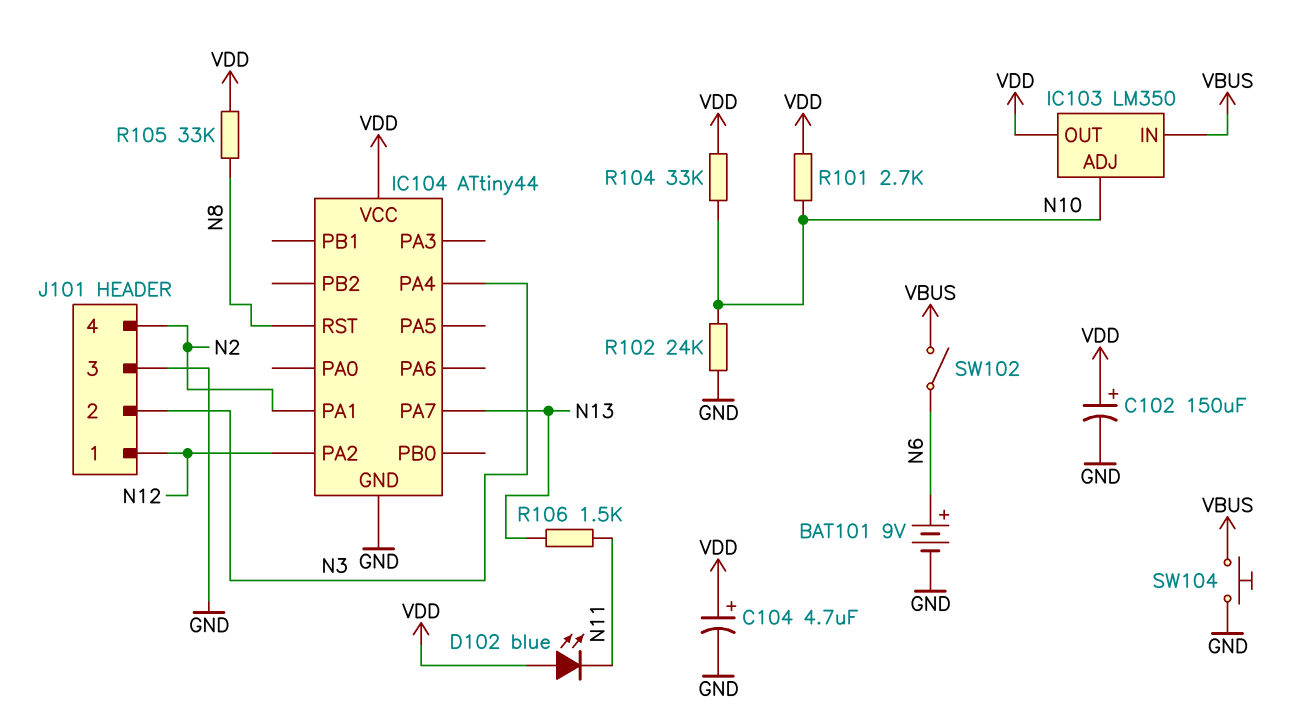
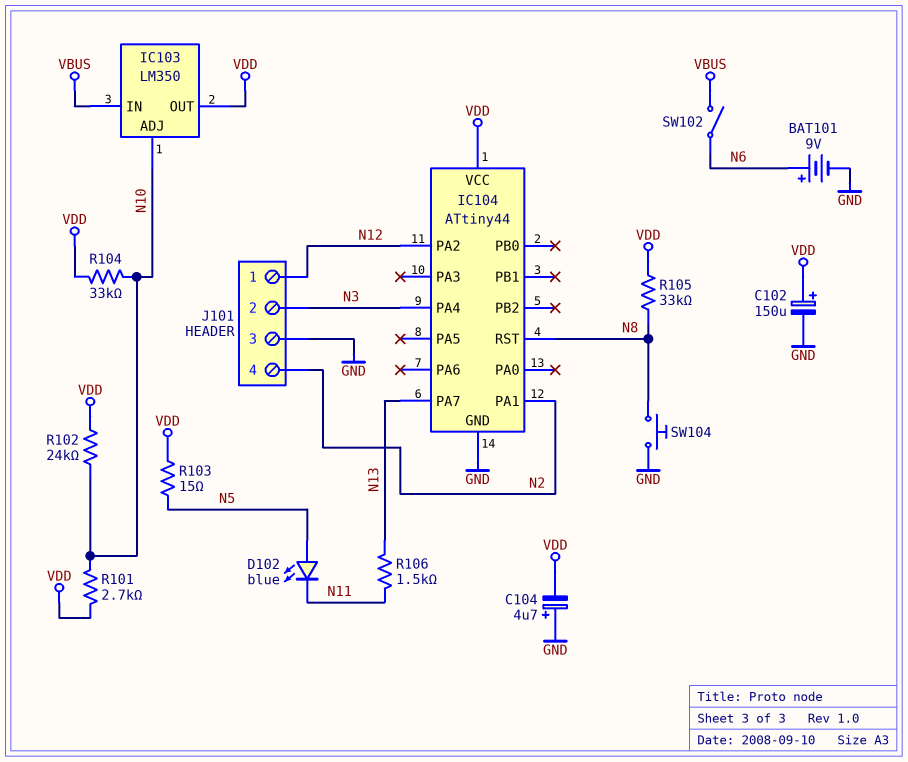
C104: 4.7uF (plus VDD, minus GND) -> 4.7uF (plus GND, minus VDD)
D102: LED blue (A VDD, K N11) -> LED blue (A N5, K N11)
R102: 24k (GND, N10) -> 24k (N10, VDD)
R103: none -> 15 (N5, VDD)
SW104: button (GND, VBUS) -> button (GND, N8)

